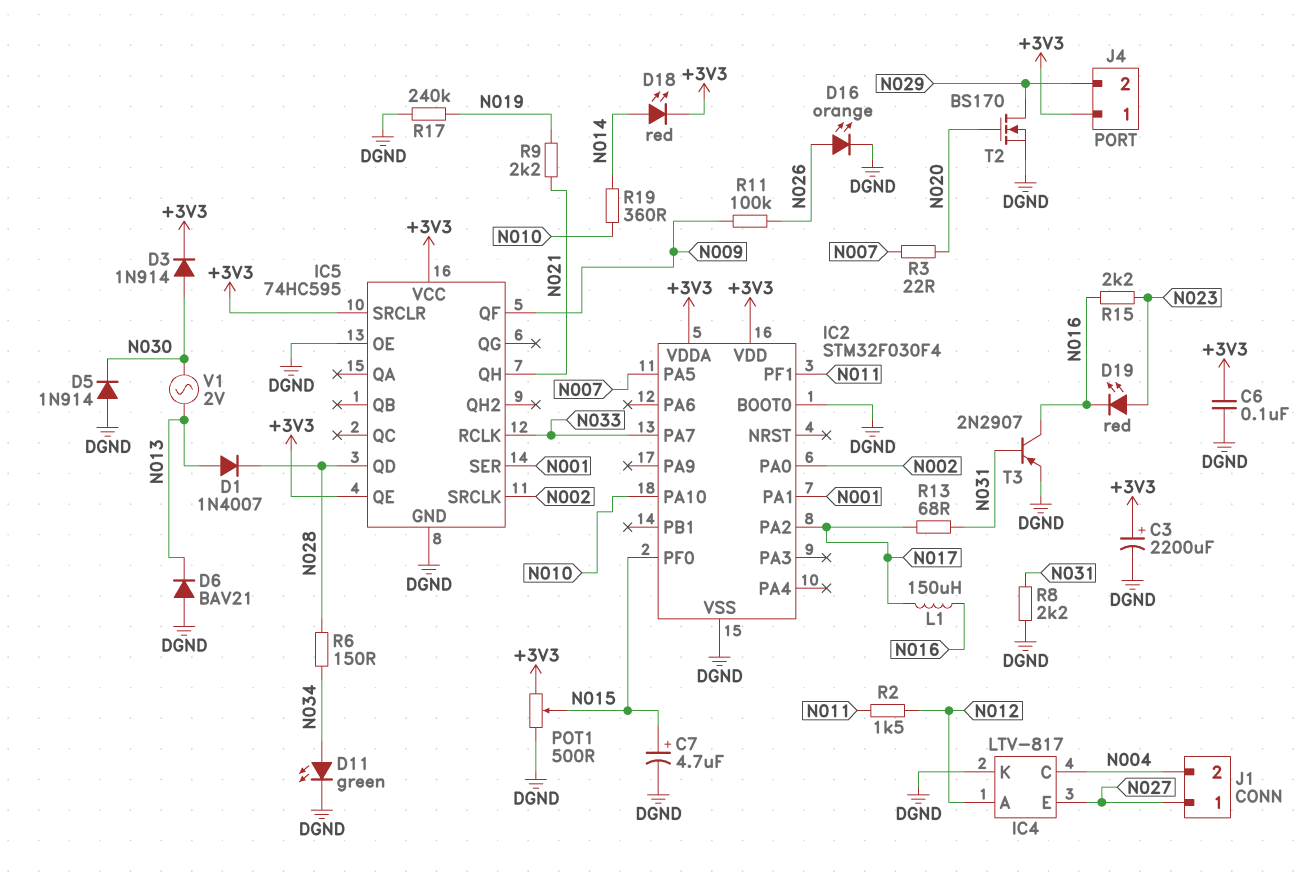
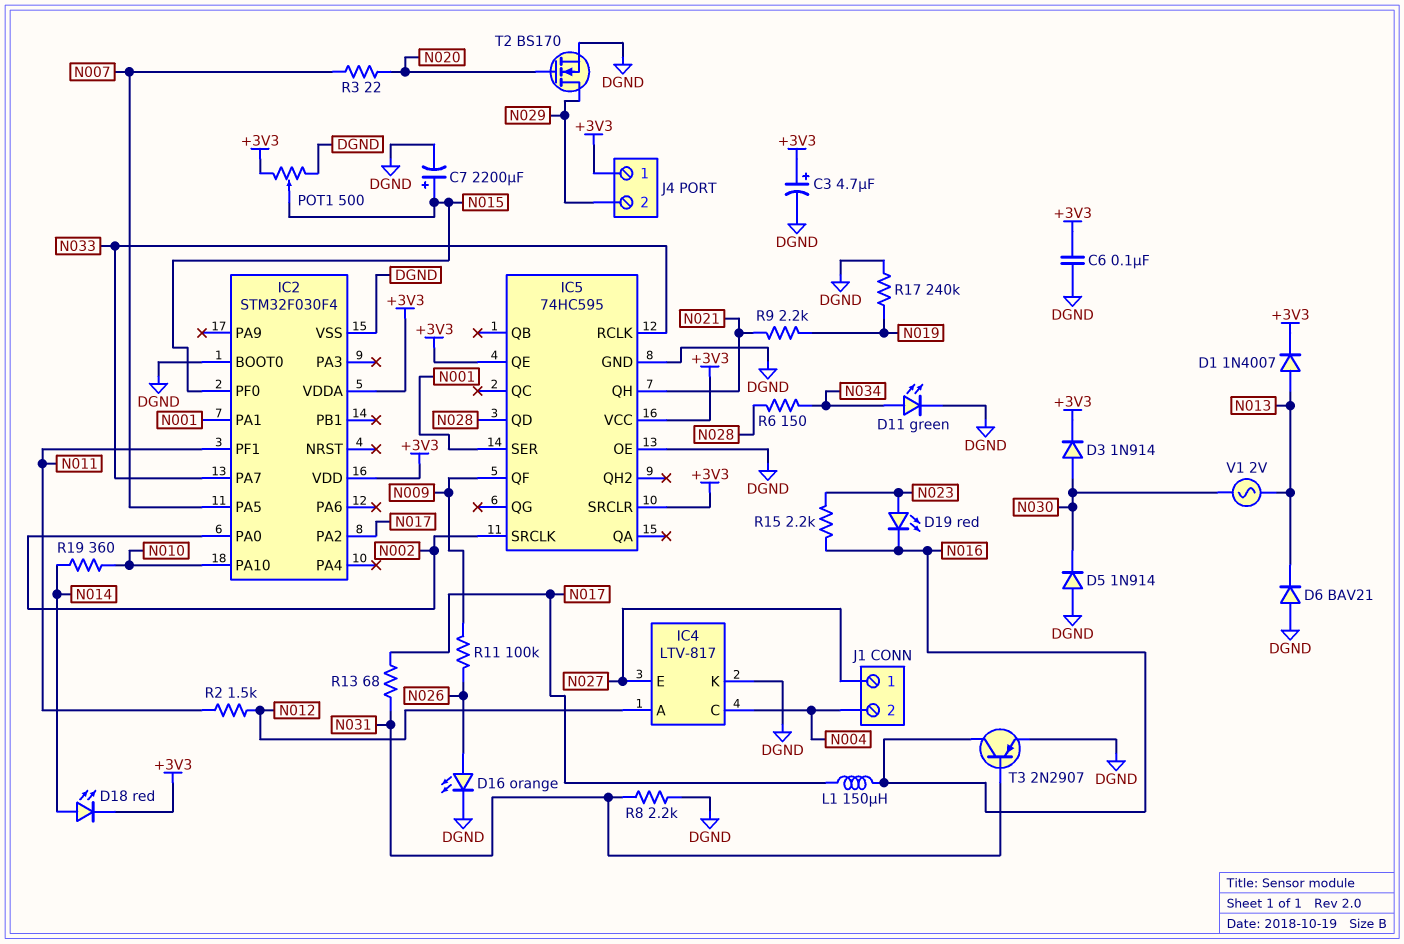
C3: 2200uF (plus +3V3, minus DGND) -> 4.7uF (plus +3V3, minus DGND)
C7: 4.7uF (plus N015, minus DGND) -> 2200uF (plus N015, minus DGND)
D1: diode 1N4007 (A N013, K N028) -> diode 1N4007 (A N013, K +3V3)

